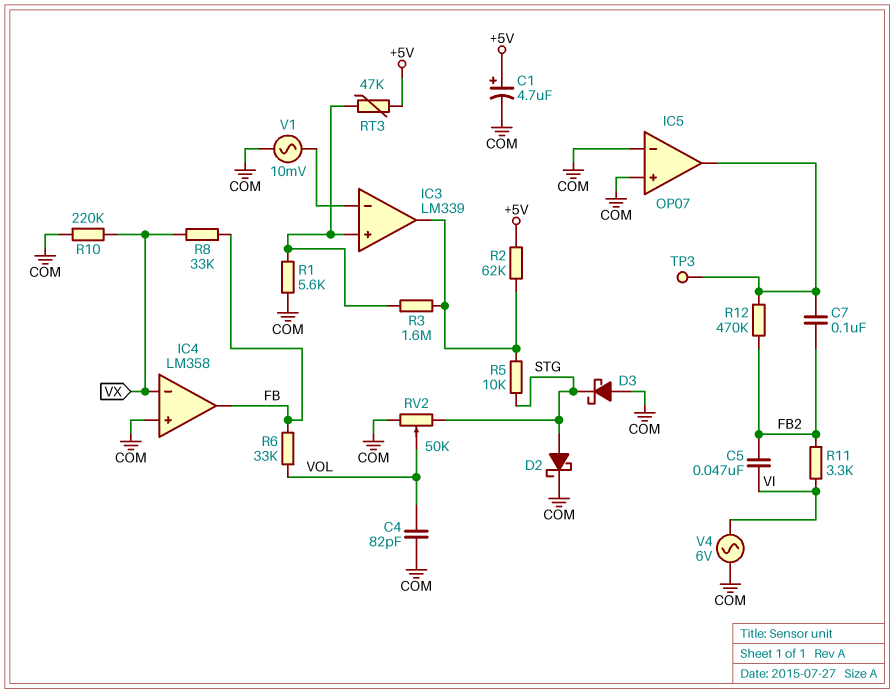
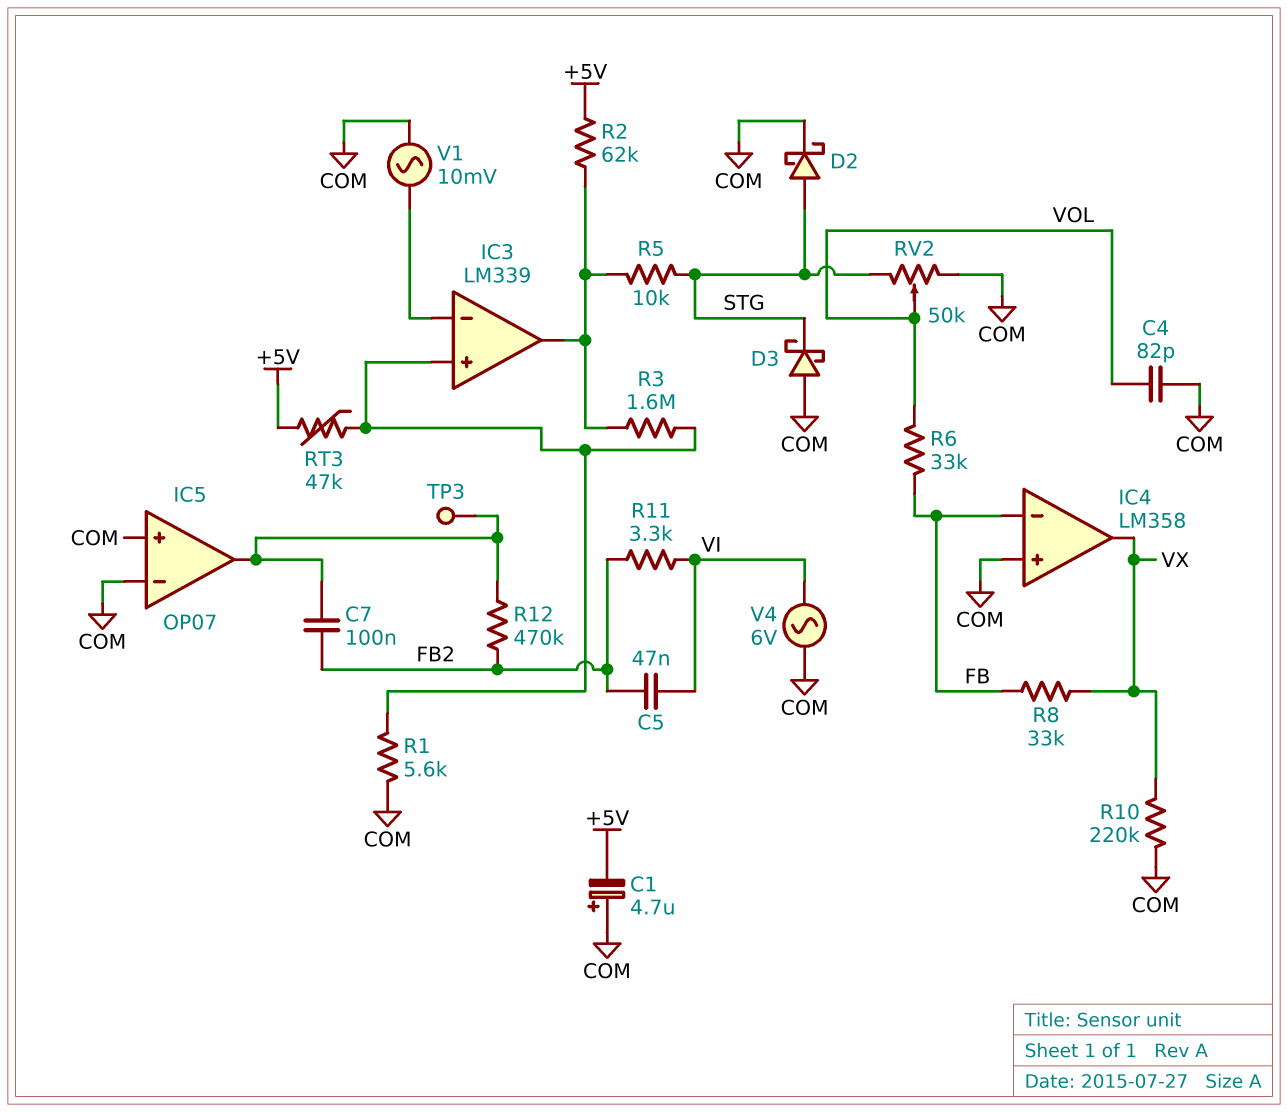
C1: 4.7uF (plus +5V, minus COM) -> 4.7uF (plus COM, minus +5V)
IC4 pin in-: VX -> FB
IC4 pin out: FB -> VX

